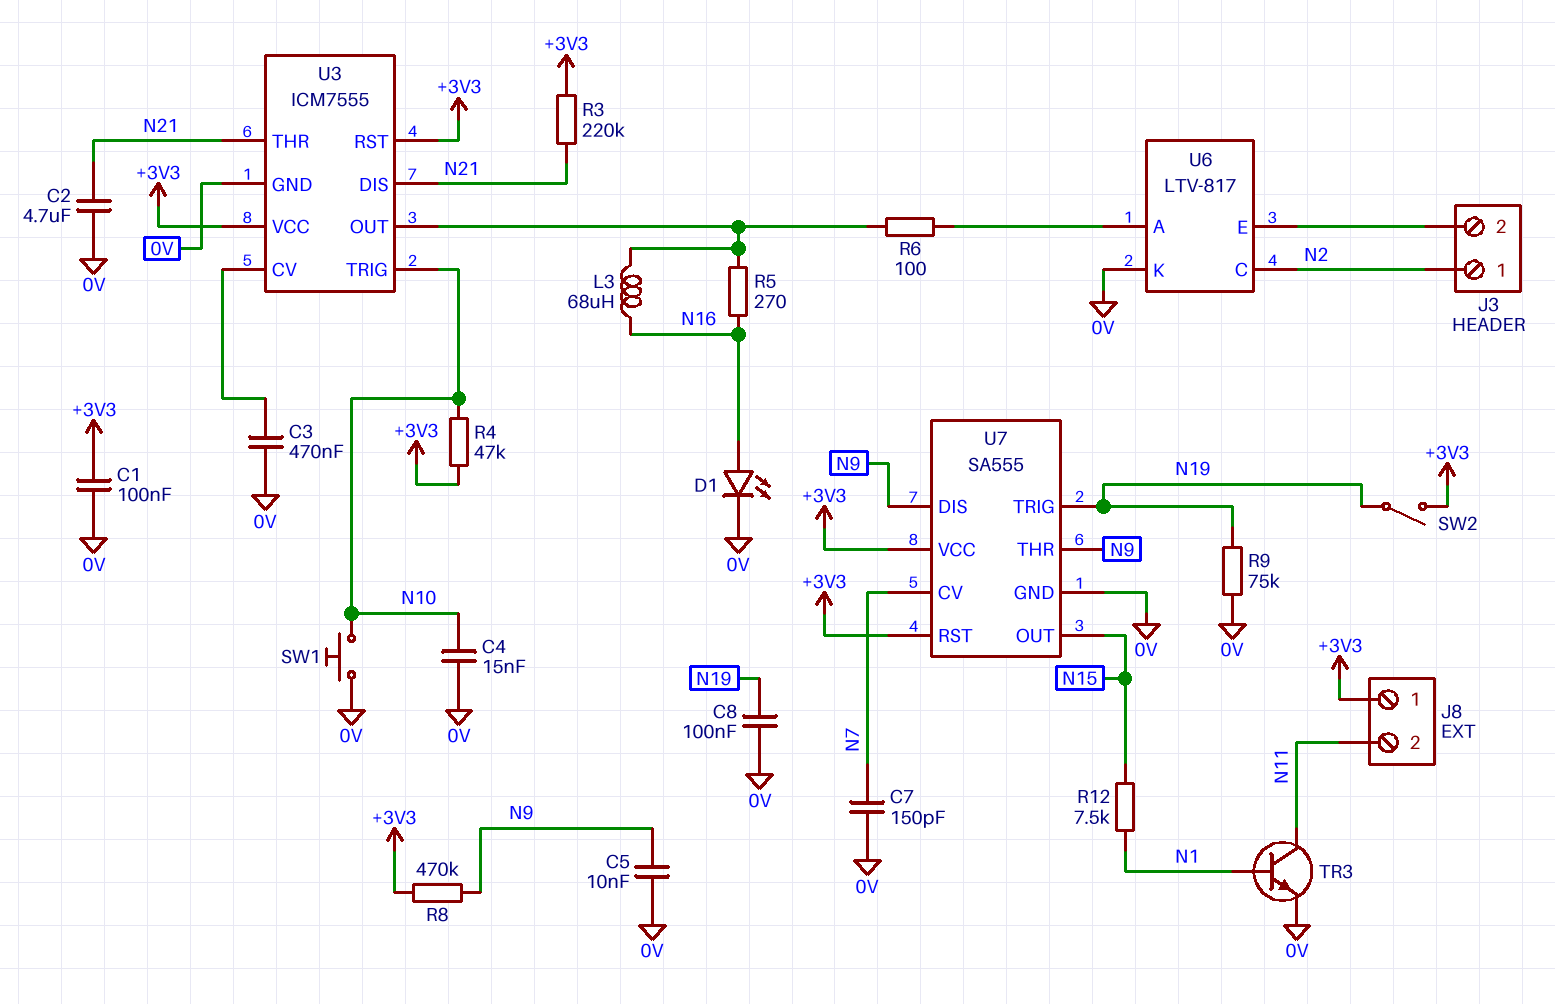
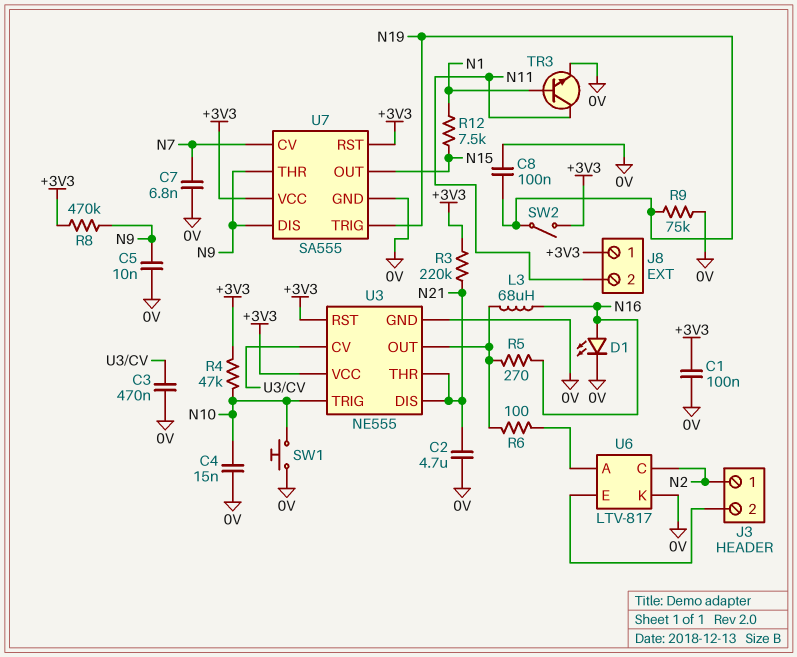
C7: 150pF (0V, N7) -> 6.8nF (0V, N7)
U3: ICM7555 -> NE555

